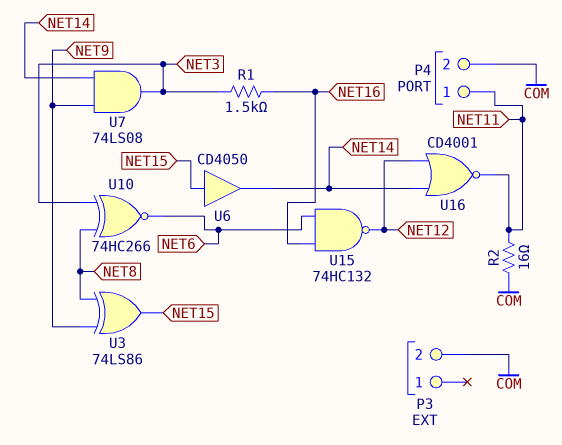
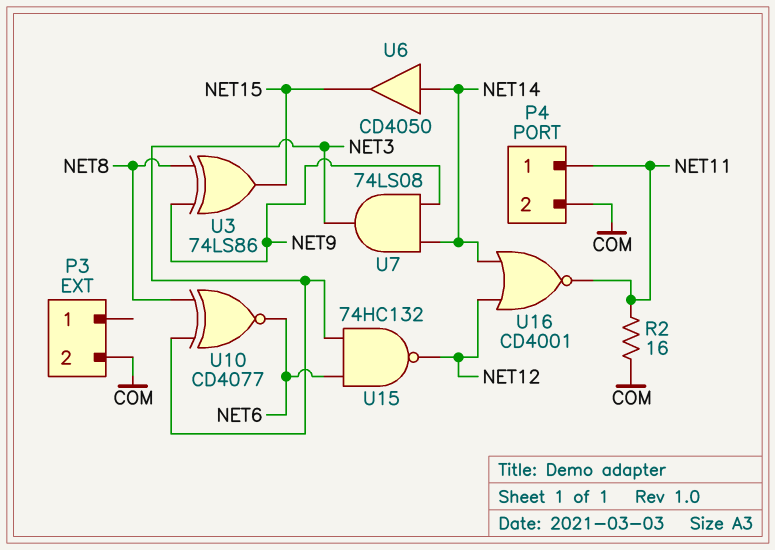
R1: 1.5k (NET3, NET16) -> none
U6: buffer CD4050 (in NET15, out NET14) -> buffer CD4050 (in NET14, out NET15)
U10: XNOR 74HC266 (in NET3, in NET8, out NET6) -> XNOR CD4077 (in NET3, in NET8, out NET6)
U15: NAND 74HC132 (in NET6, in NET16, out NET12) -> NAND 74HC132 (in NET3, in NET6, out NET12)

